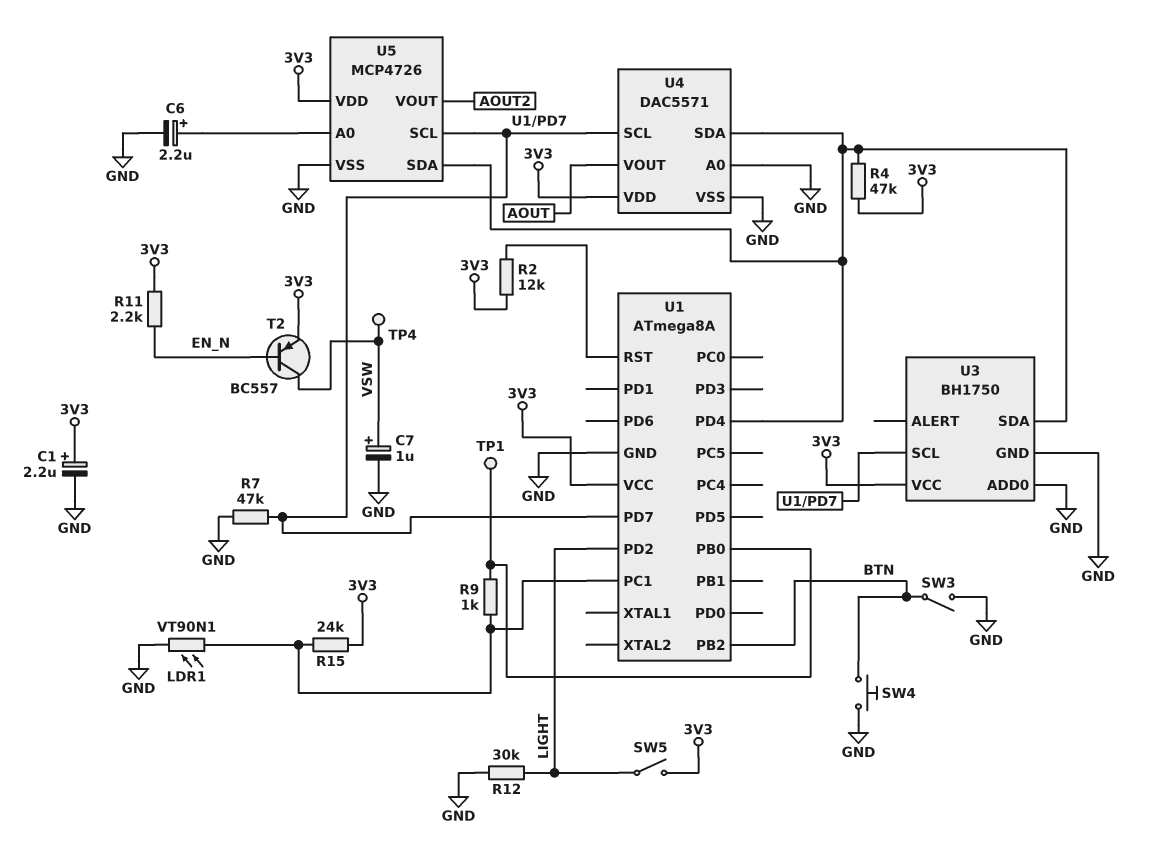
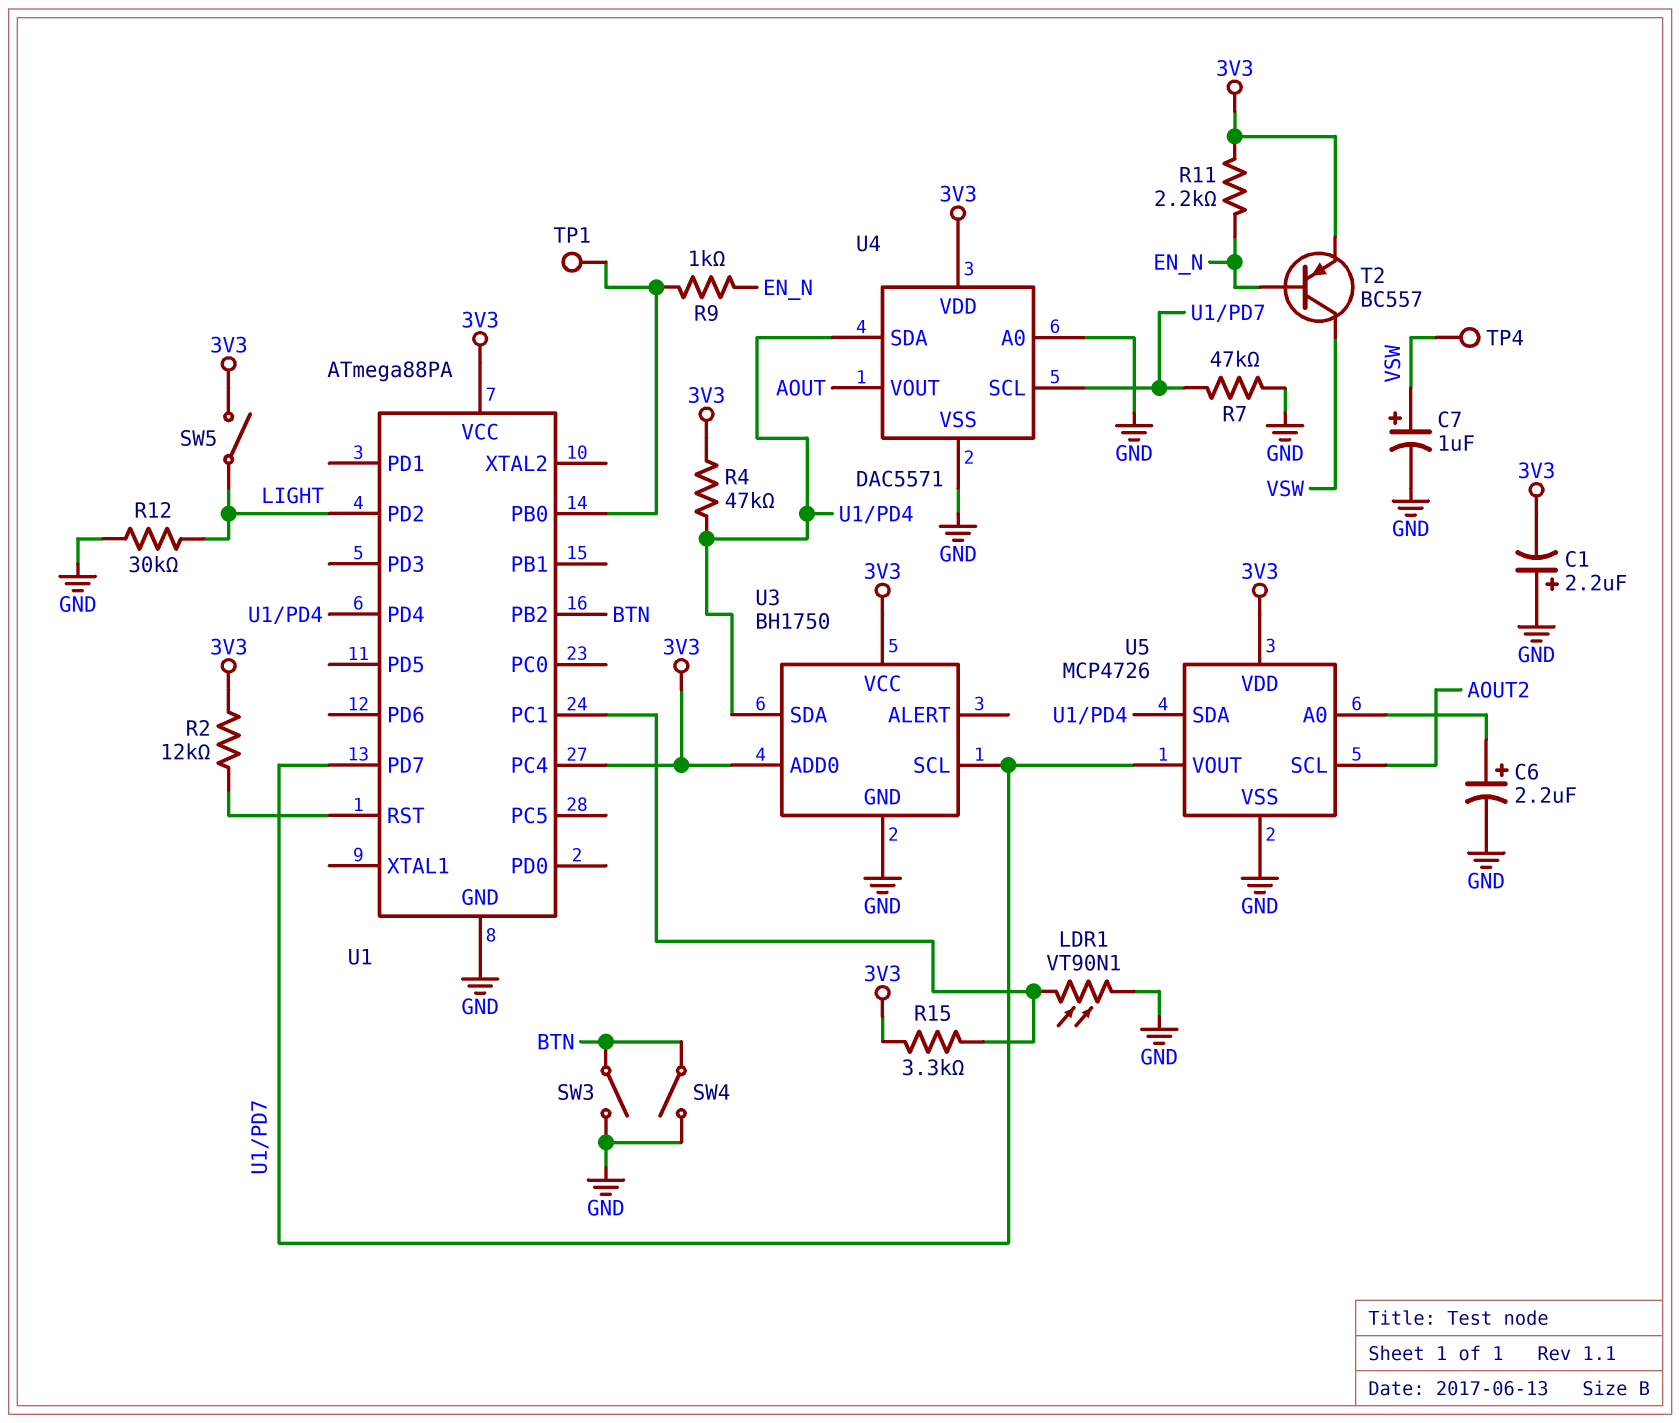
C1: 2.2uF (plus 3V3, minus GND) -> 2.2uF (plus GND, minus 3V3)
R9: 1k (U1/PB0, U1/PC1) -> 1k (EN_N, U1/PB0)
R15: 24k (3V3, U1/PC1) -> 3.3k (3V3, U1/PC1)
SW4: button (BTN, GND) -> switch (BTN, GND)
U1: ATmega8A -> ATmega88PA
U1 pin PC4: none -> 3V3
U3 pin ADD0: GND -> 3V3
U5 pin SCL: U1/PD7 -> AOUT2
U5 pin VOUT: AOUT2 -> U1/PD7

